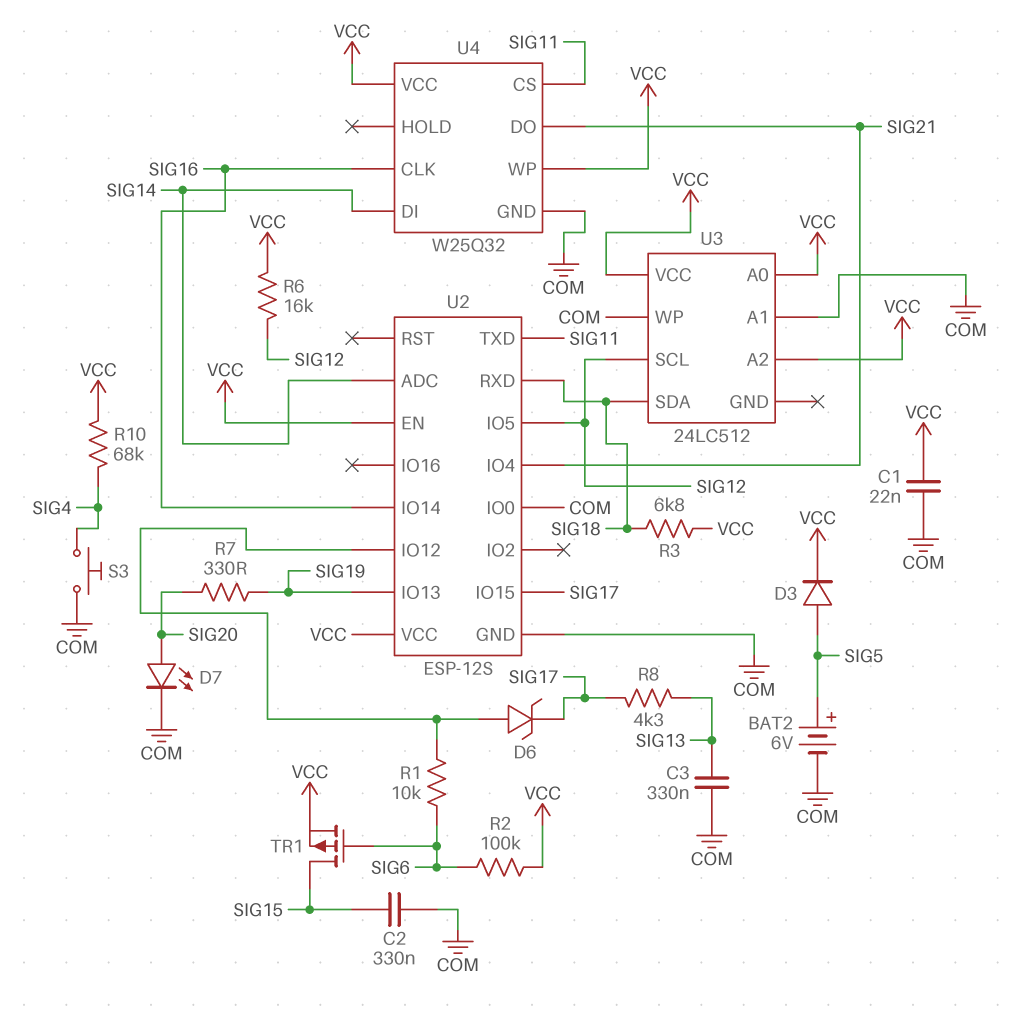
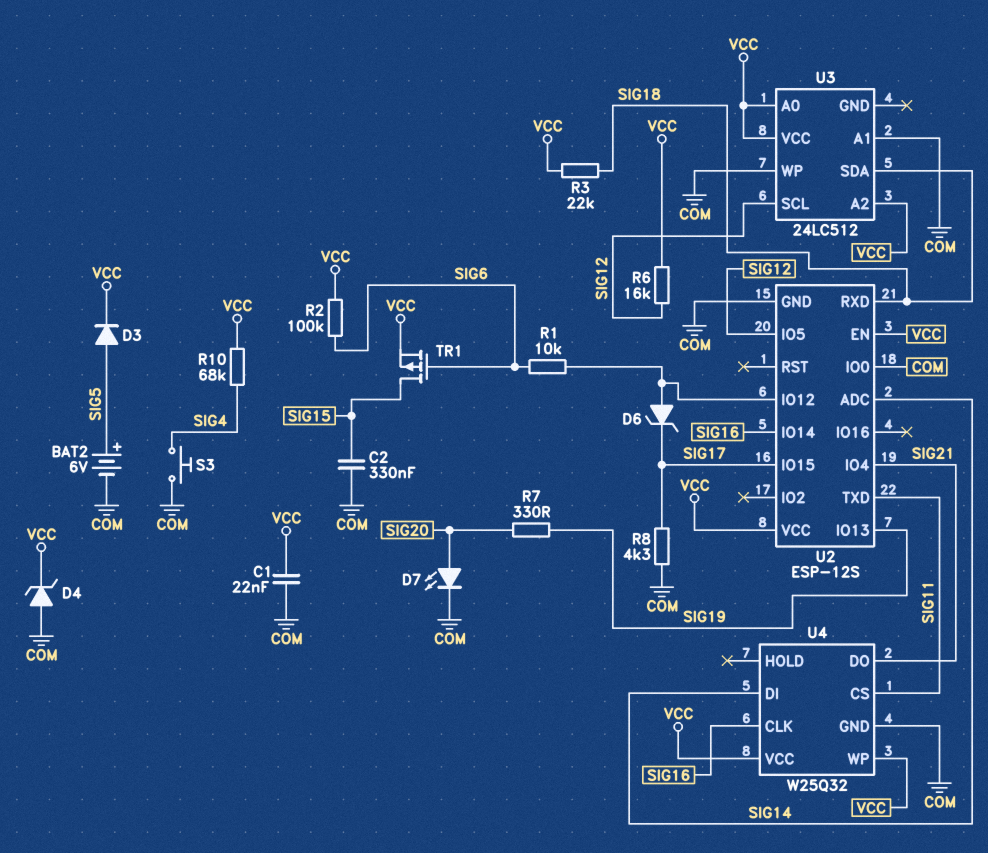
C3: 330nF (COM, SIG13) -> none
D4: none -> zener (A COM, K VCC)
R3: 6.8k (SIG18, VCC) -> 22k (SIG18, VCC)
R8: 4.3k (SIG13, SIG17) -> 4.3k (COM, SIG17)

